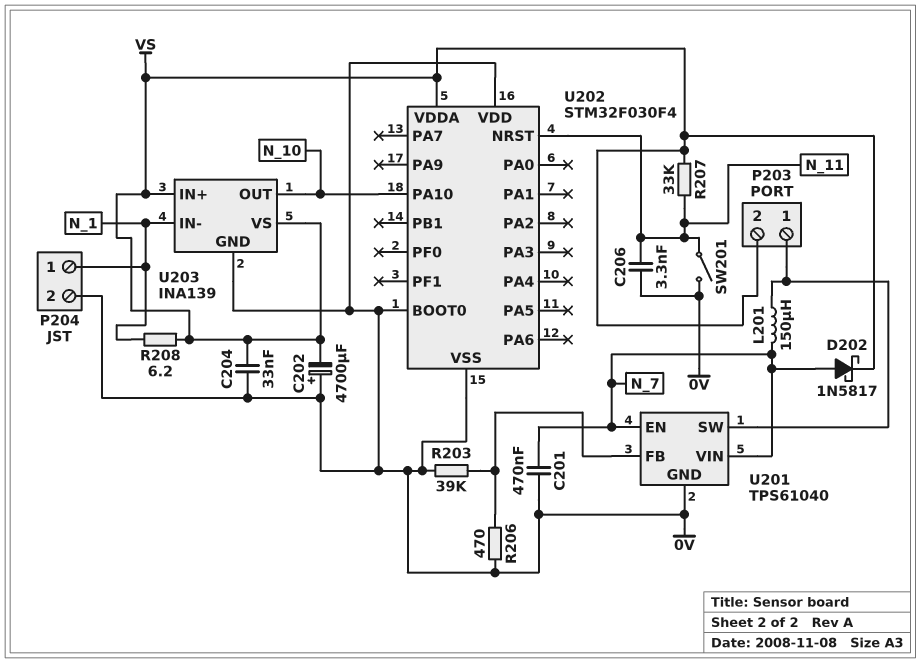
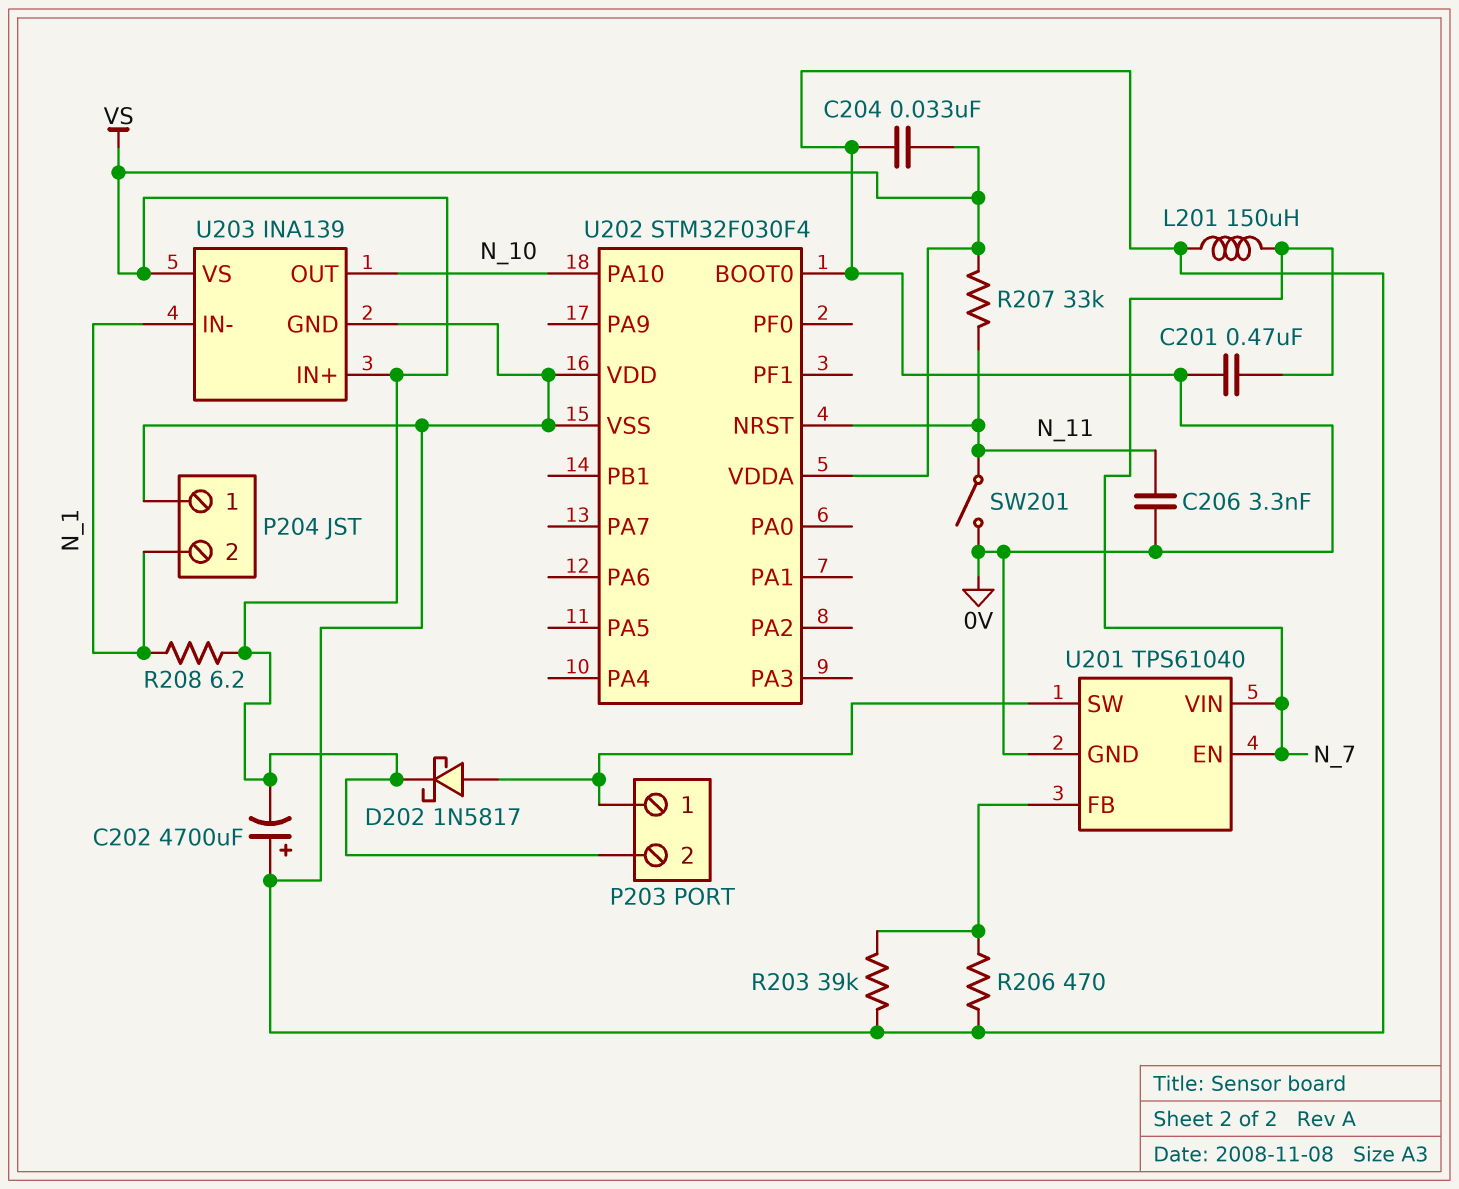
D202: schottky 1N5817 (A N_7, K VS) -> schottky 1N5817 (A P203/1, K VS)
L201: 150uH (N_7, P203/1) -> 150uH (0V, N_7)
P204 pin 1: N_1 -> 0V
P204 pin 2: 0V -> N_1

